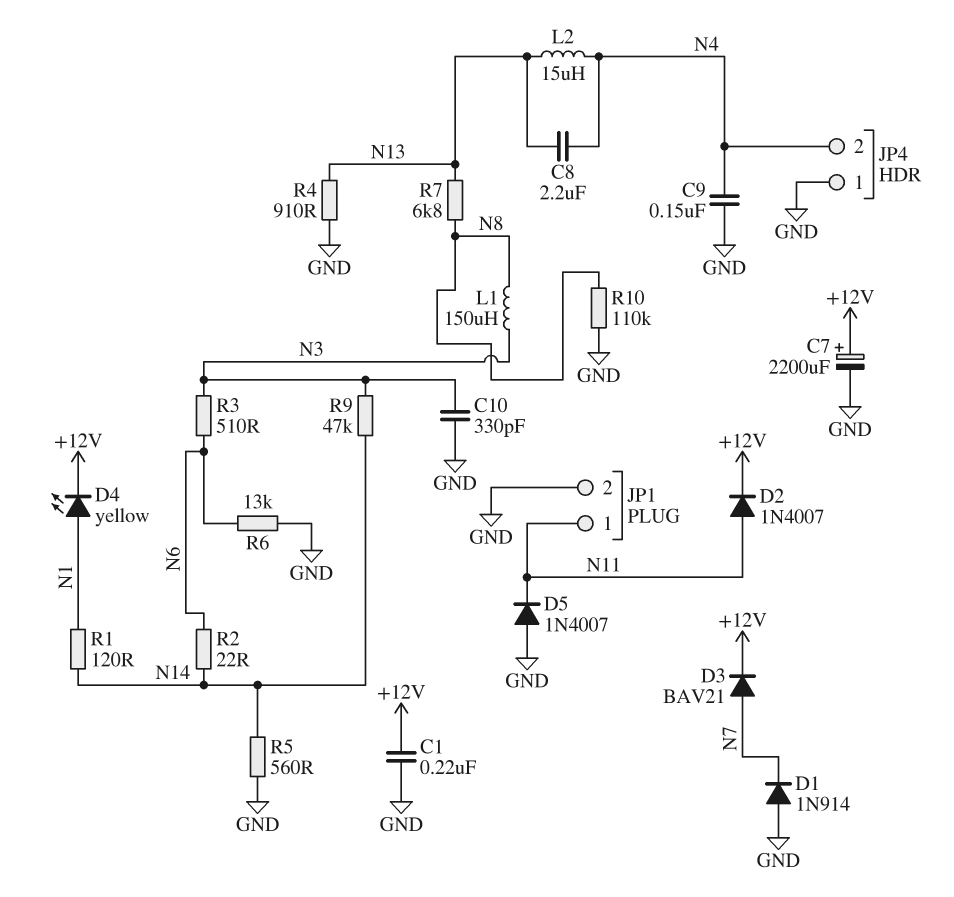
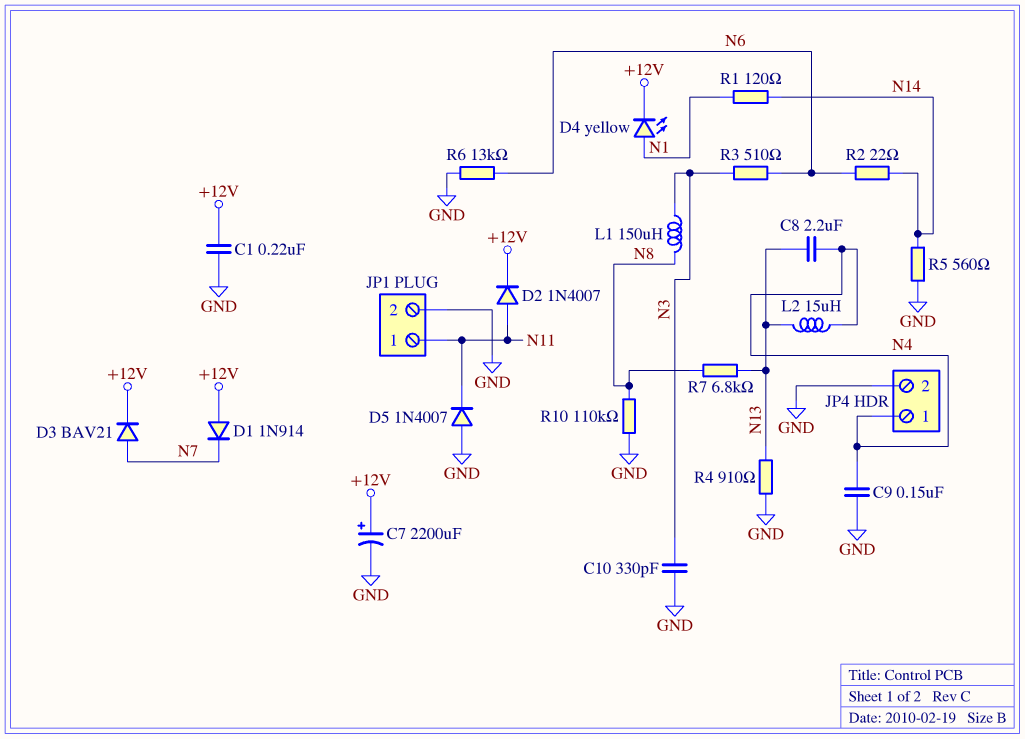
D1: diode 1N914 (A GND, K N7) -> diode 1N914 (A +12V, K N7)
JP4 pin 1: GND -> N4
JP4 pin 2: N4 -> GND
R9: 47k (N3, N14) -> none

